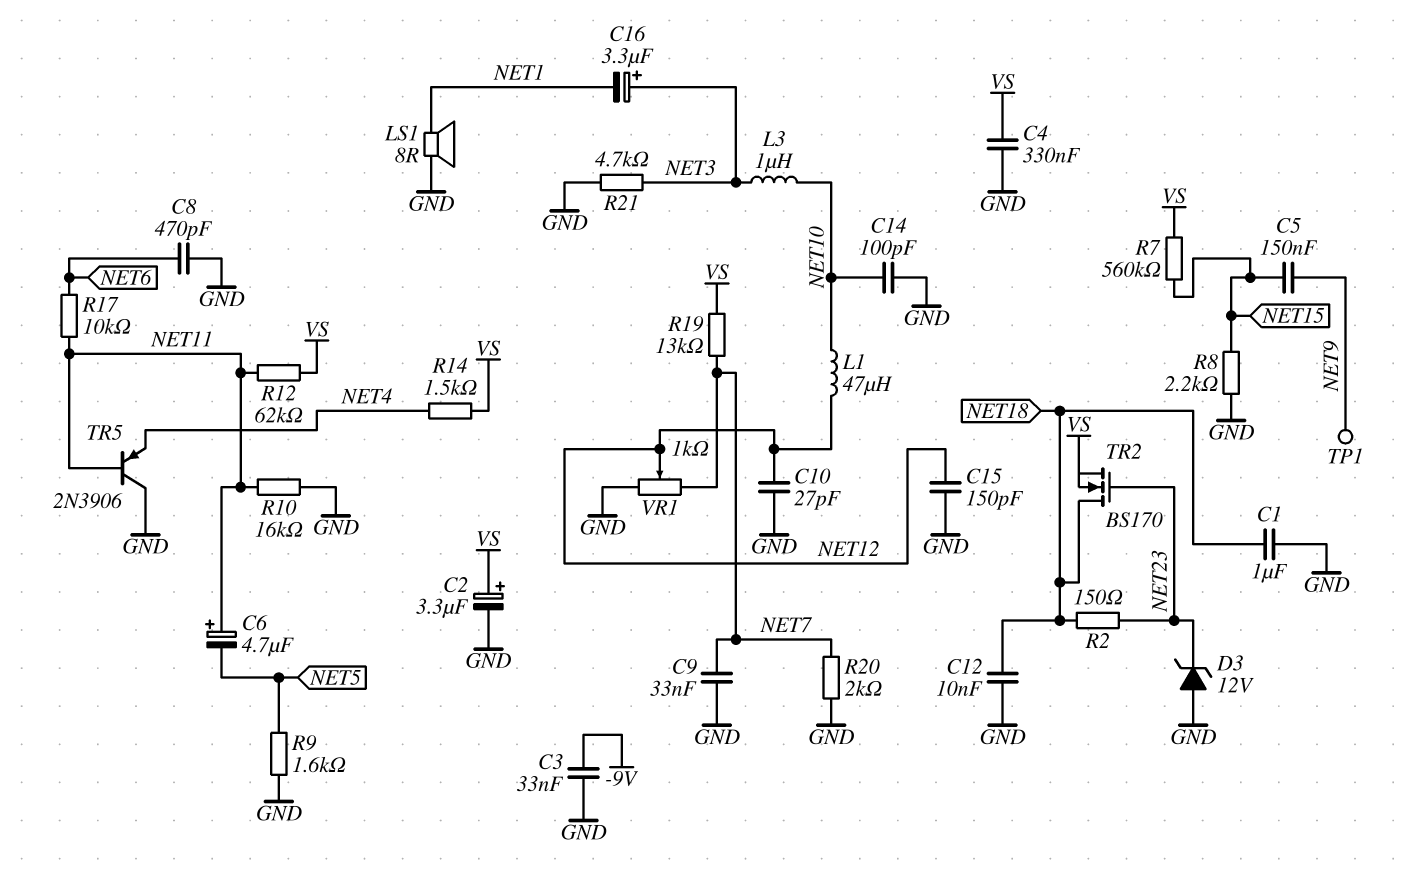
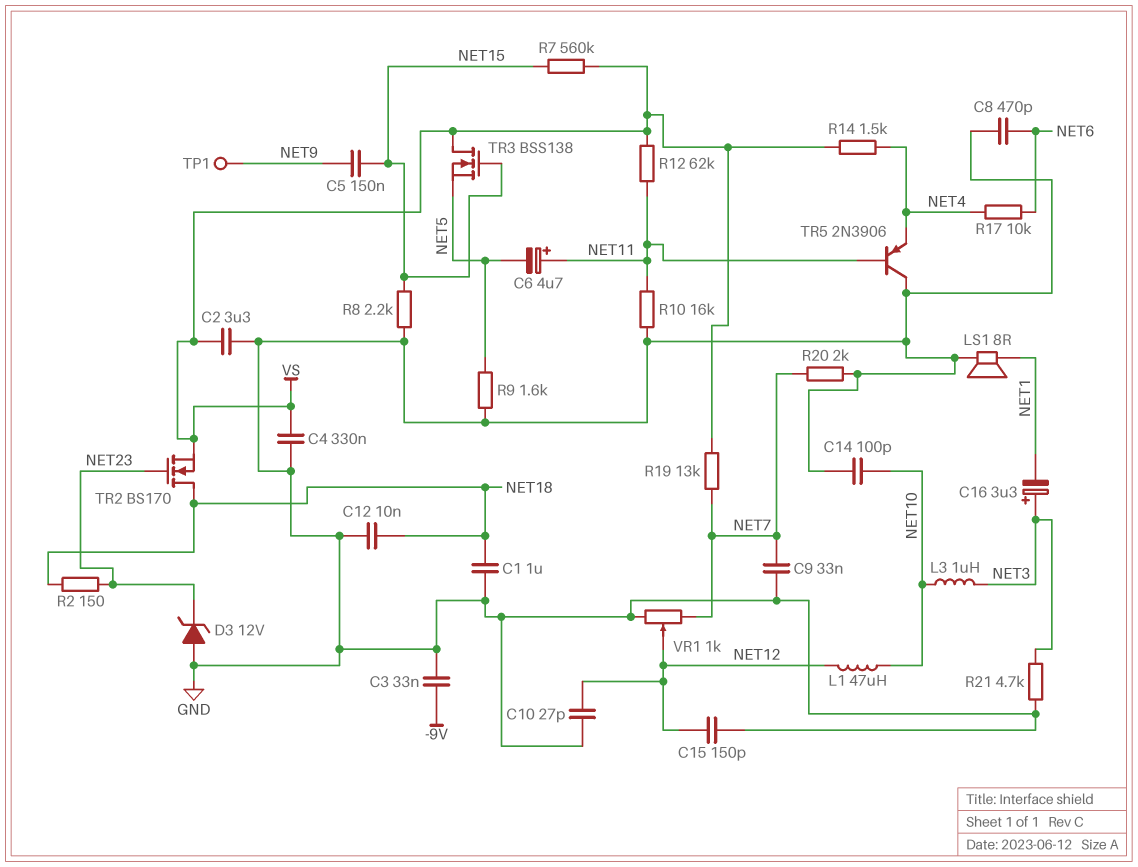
C2: 3.3uF (plus VS, minus GND) -> 3.3uF (GND, VS)
R17: 10k (NET6, NET11) -> 10k (NET4, NET6)
TR3: none -> NMOS BSS138 (G NET15, D VS, S NET5)

